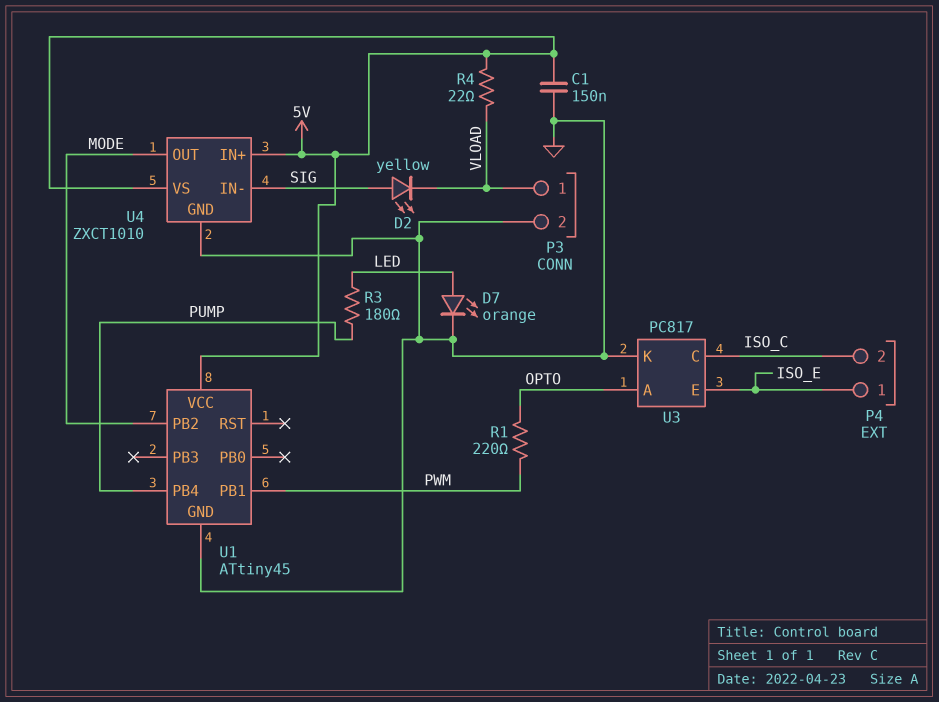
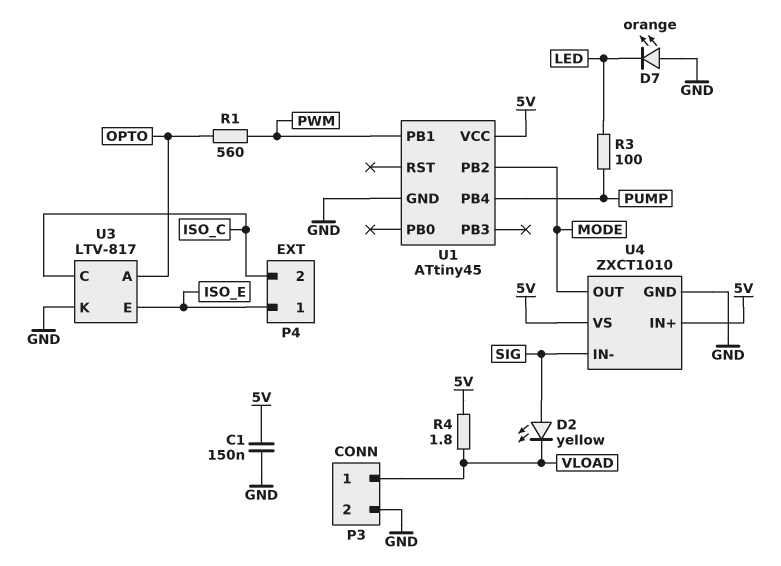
D7: LED orange (A LED, K GND) -> LED orange (A GND, K LED)
R1: 220 (OPTO, PWM) -> 560 (OPTO, PWM)
R3: 180 (LED, PUMP) -> 100 (LED, PUMP)
R4: 22 (5V, VLOAD) -> 1.8 (5V, VLOAD)
U3: PC817 -> LTV-817

